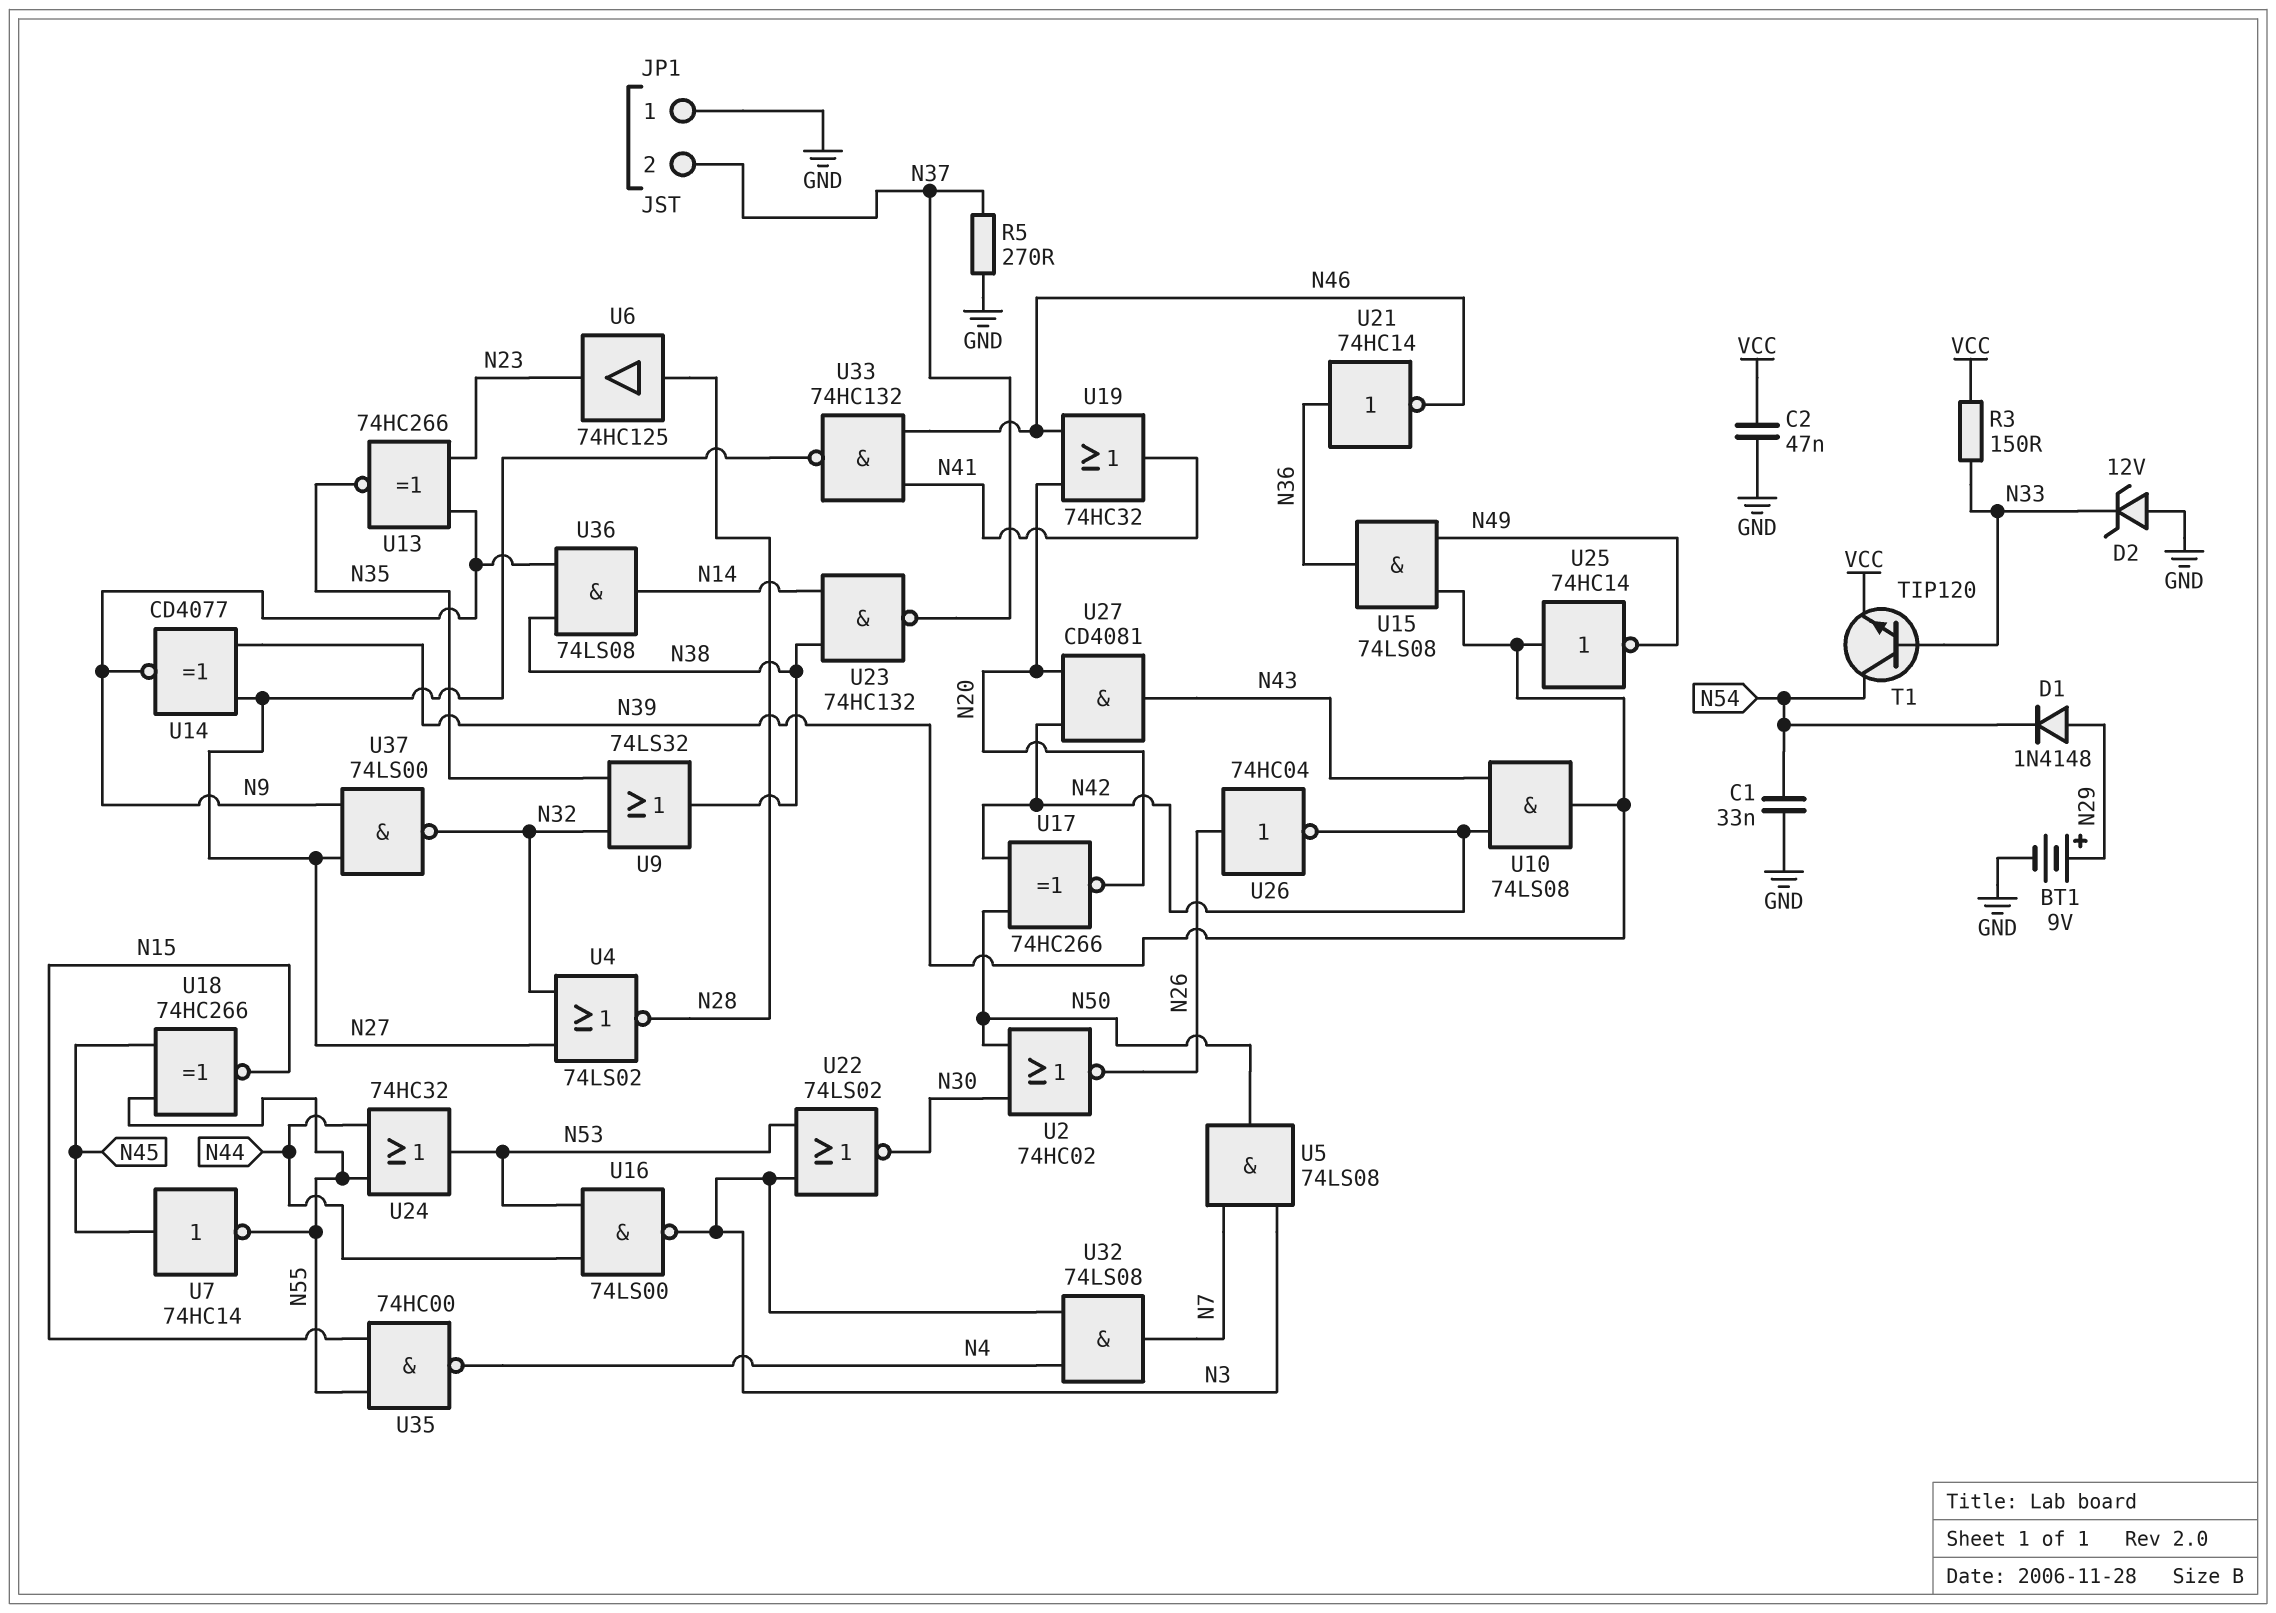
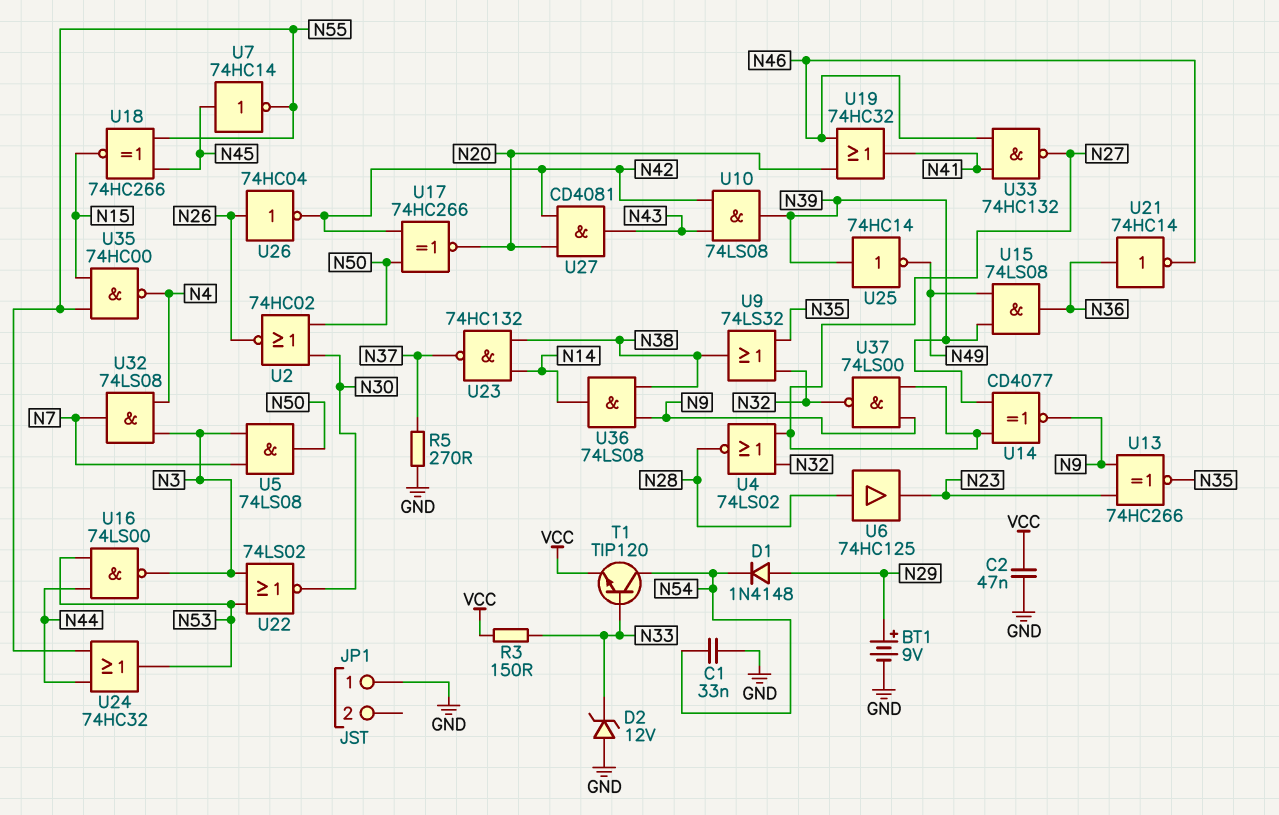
JP1 pin 2: N37 -> none

